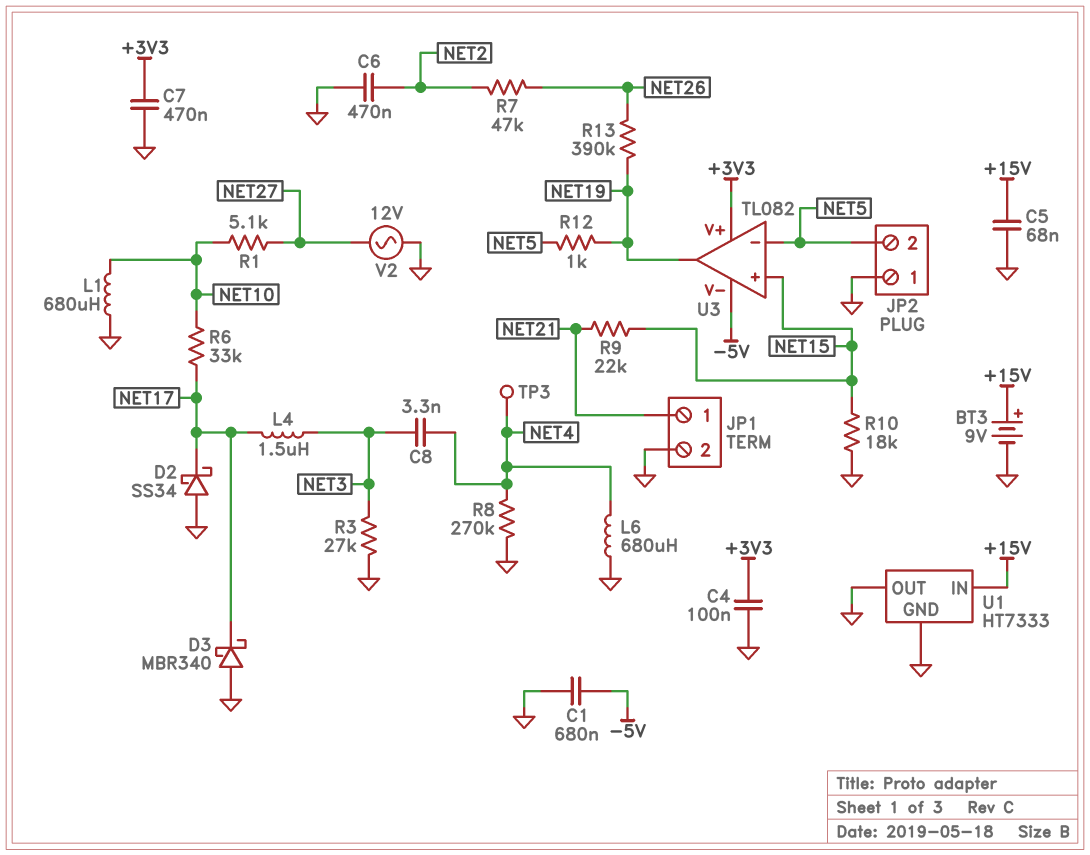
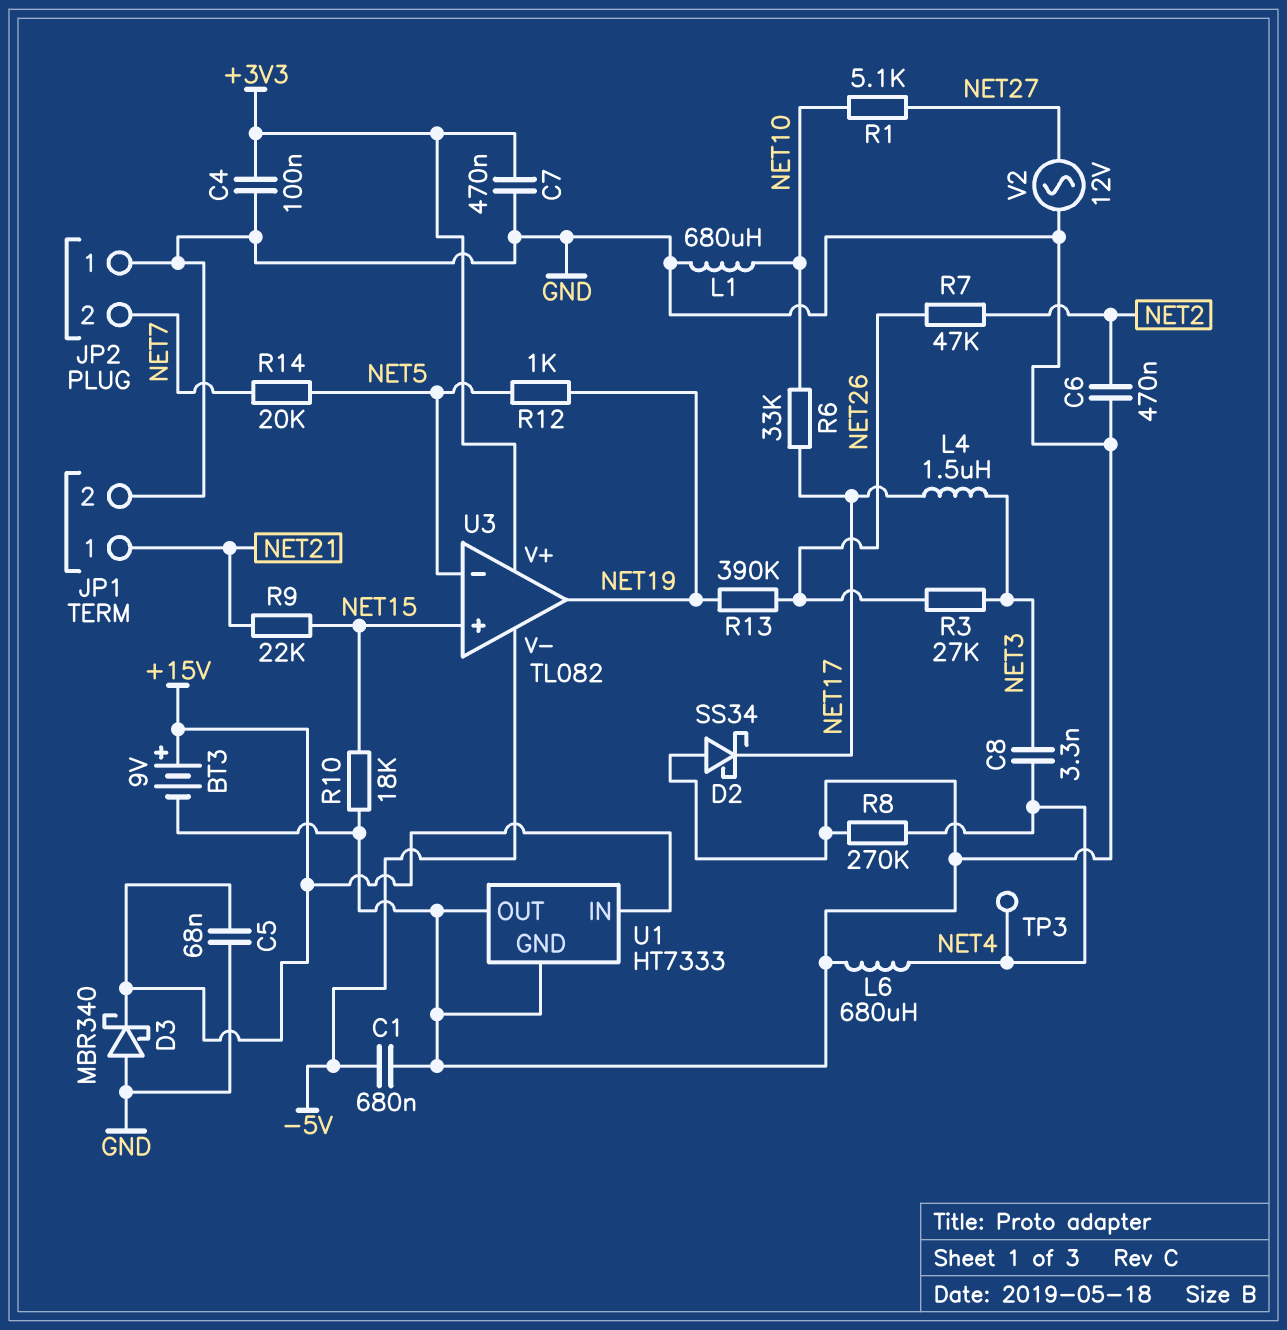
D3: schottky MBR340 (A GND, K NET17) -> schottky MBR340 (A GND, K +15V)
JP2 pin 2: NET5 -> NET7
R3: 27k (GND, NET3) -> 27k (NET3, NET26)
R14: none -> 20k (NET5, NET7)

